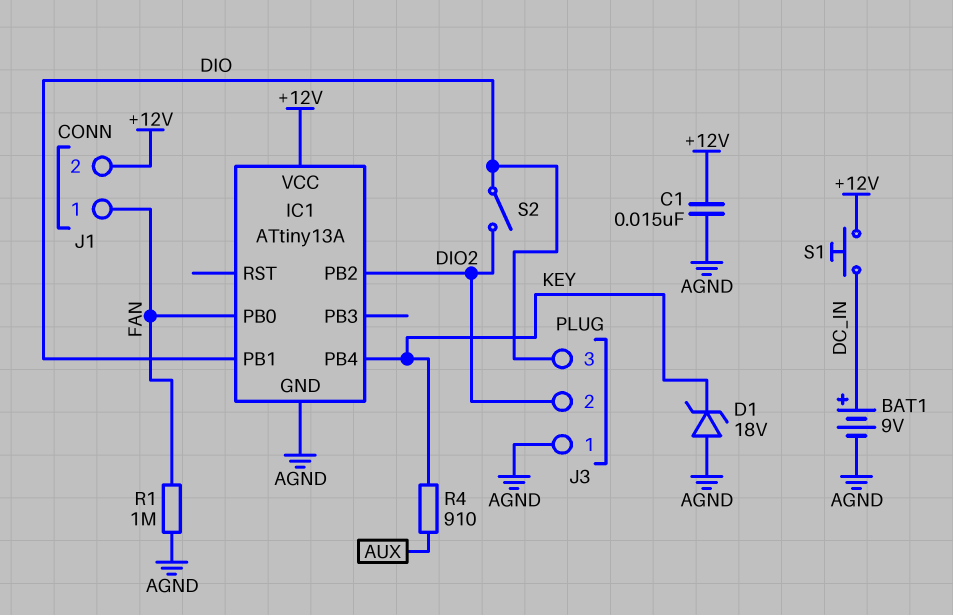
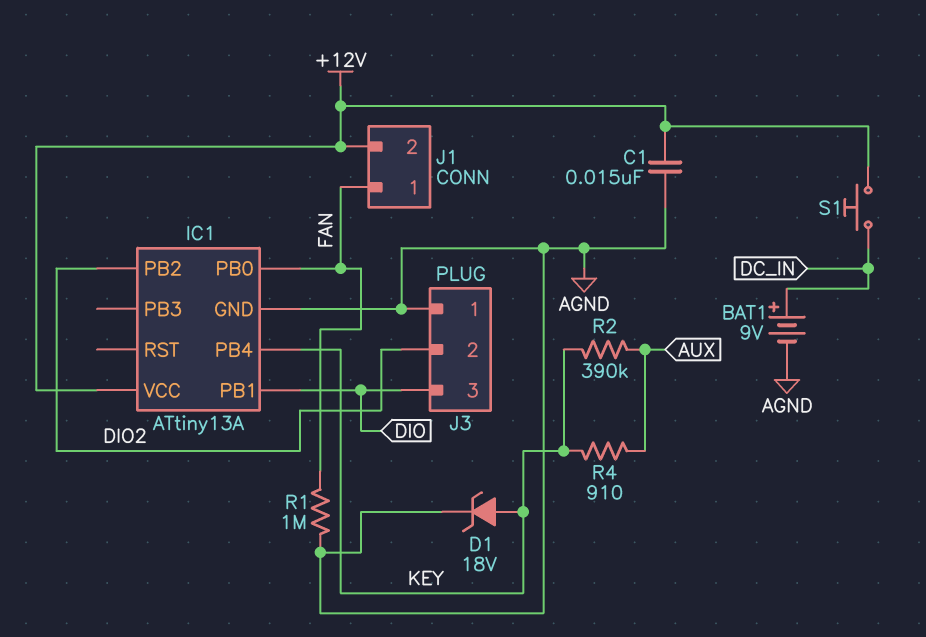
D1: zener 18V (A AGND, K KEY) -> zener 18V (A KEY, K AGND)
R2: none -> 390k (AUX, KEY)
S2: switch (DIO, DIO2) -> none

